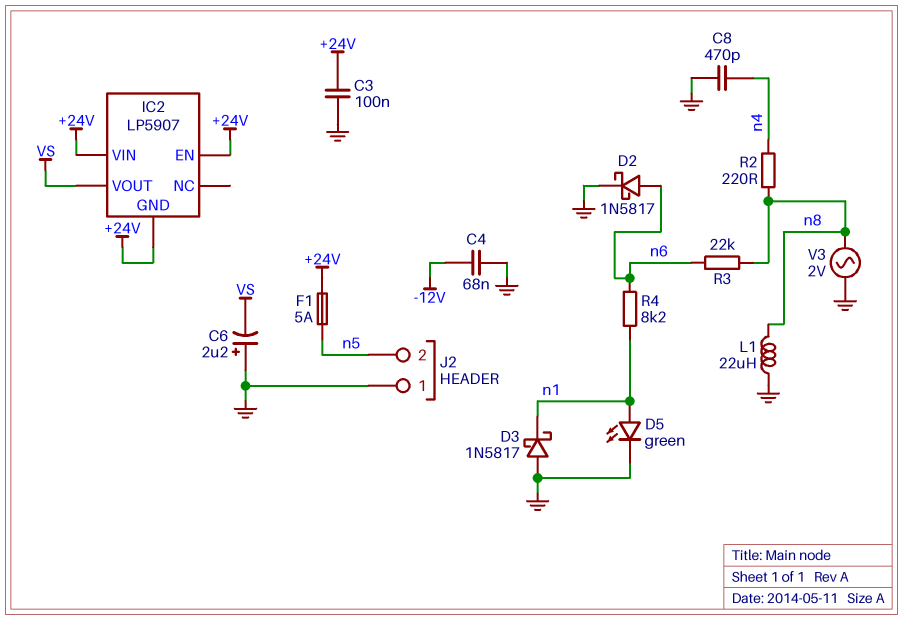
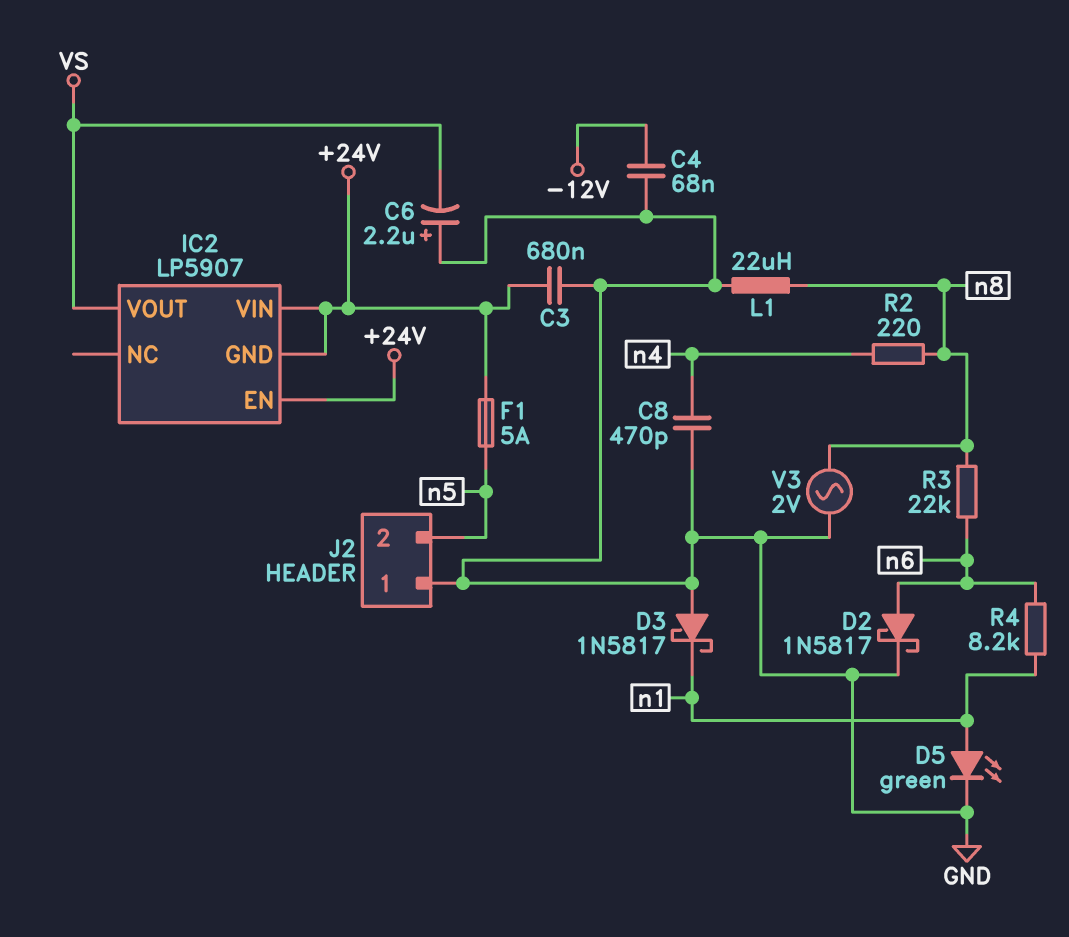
C3: 100nF (+24V, GND) -> 680nF (+24V, GND)

